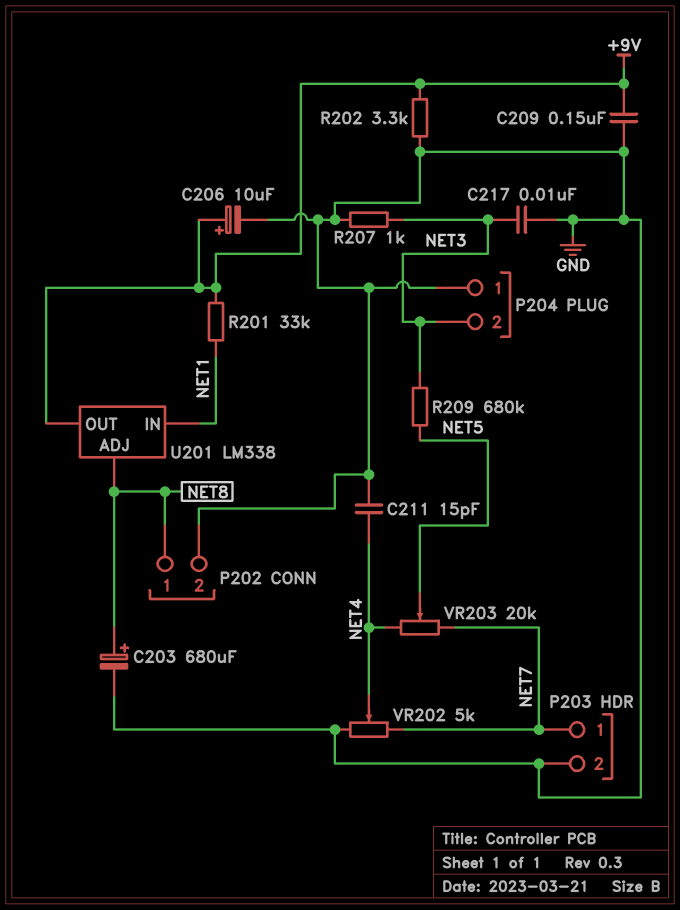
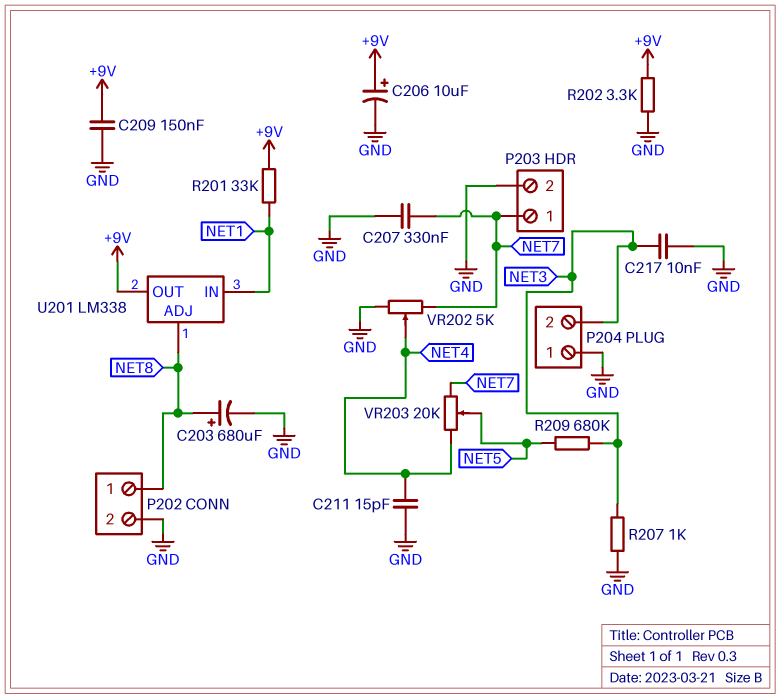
C207: none -> 330nF (GND, NET7)

